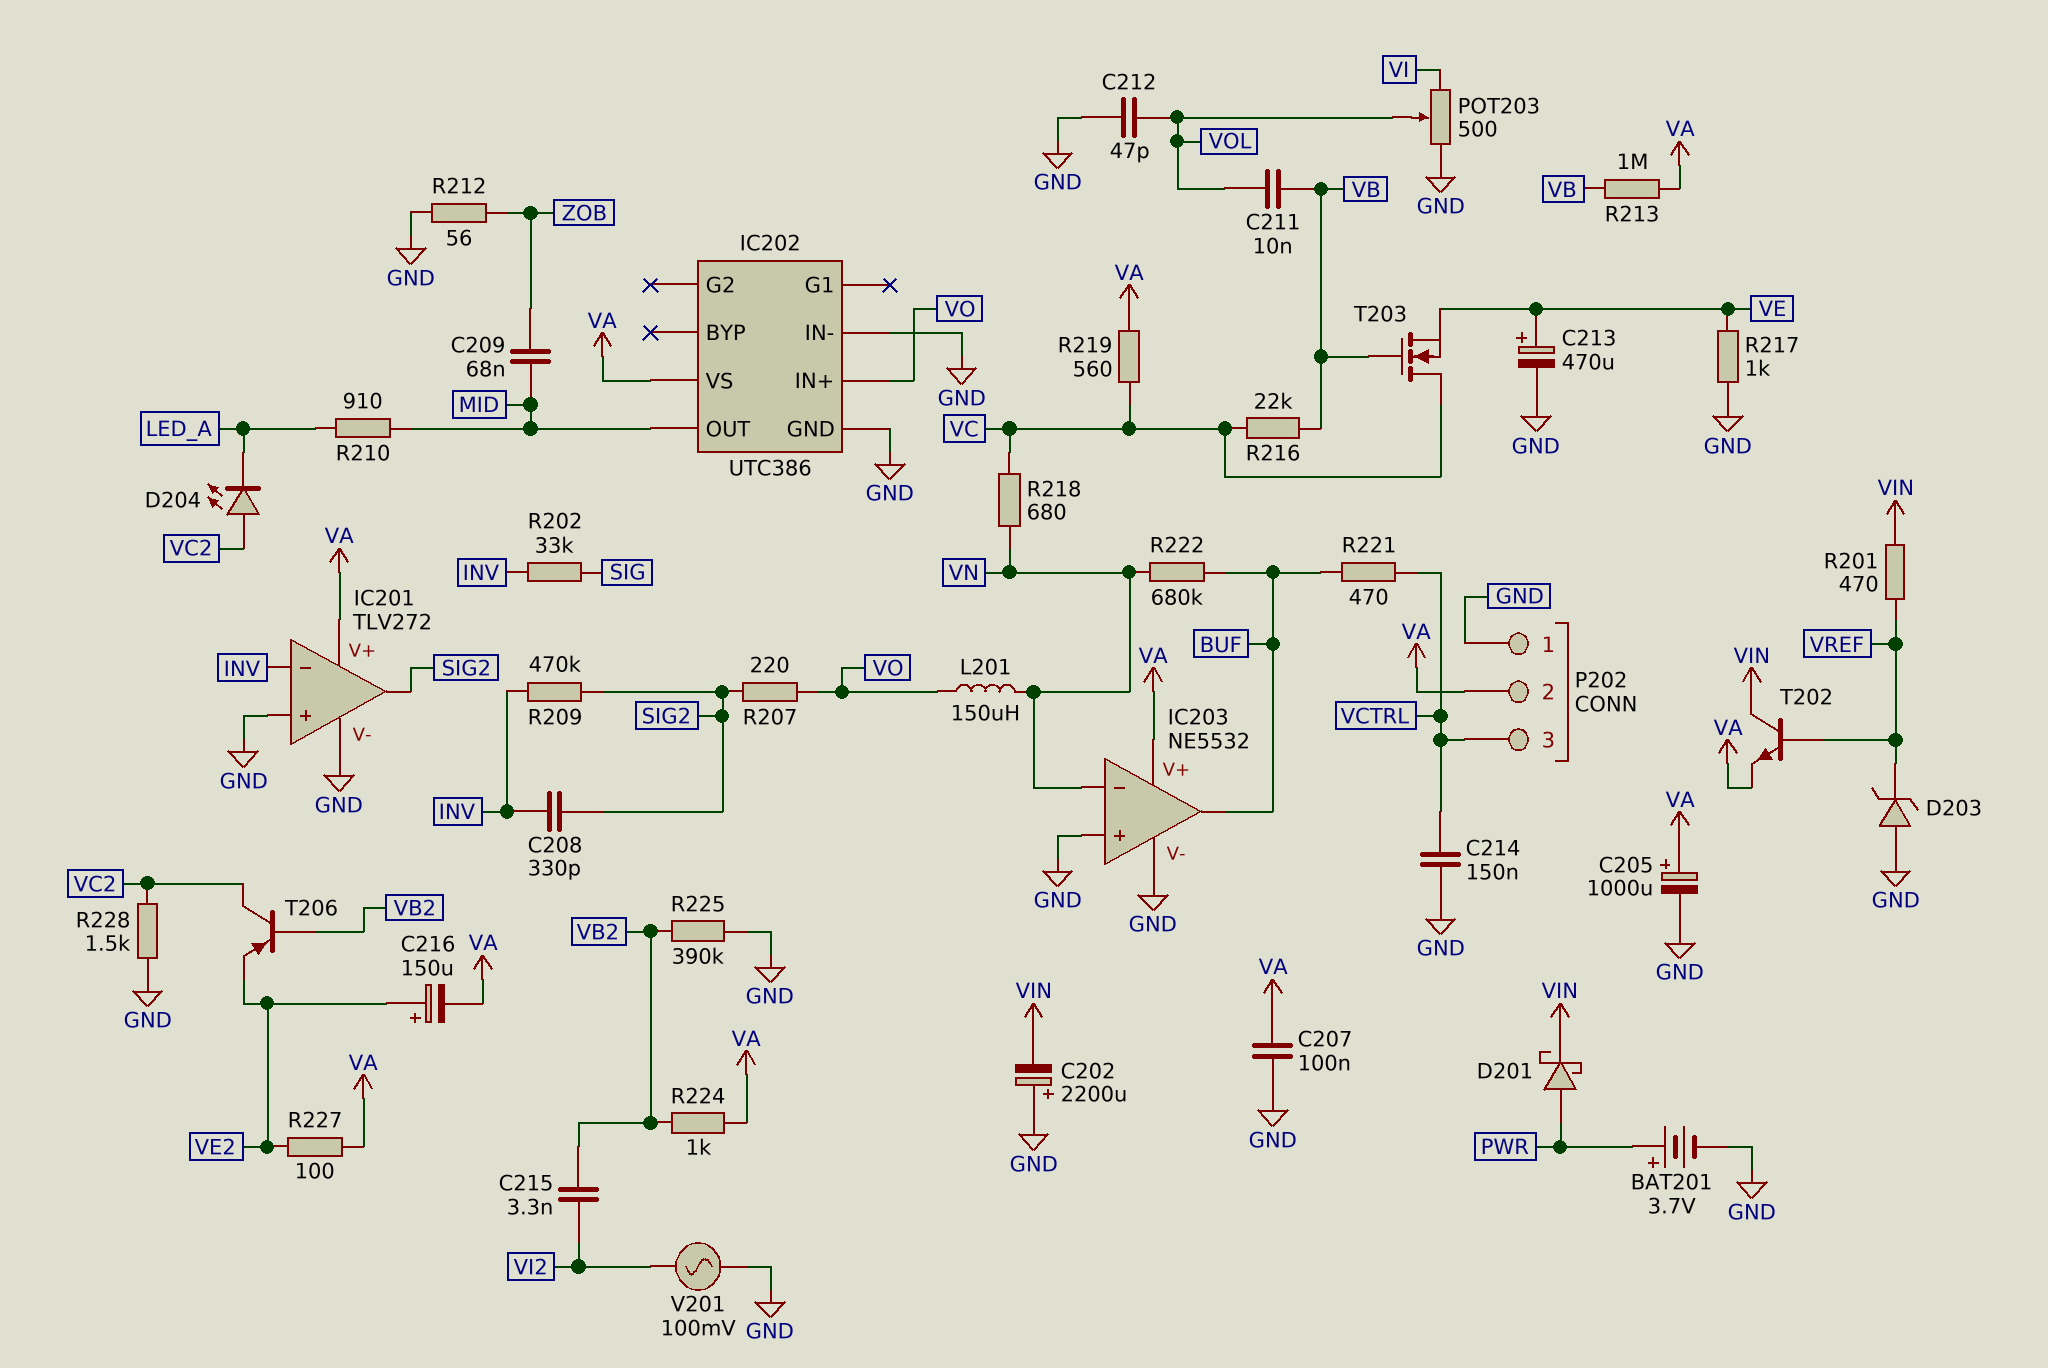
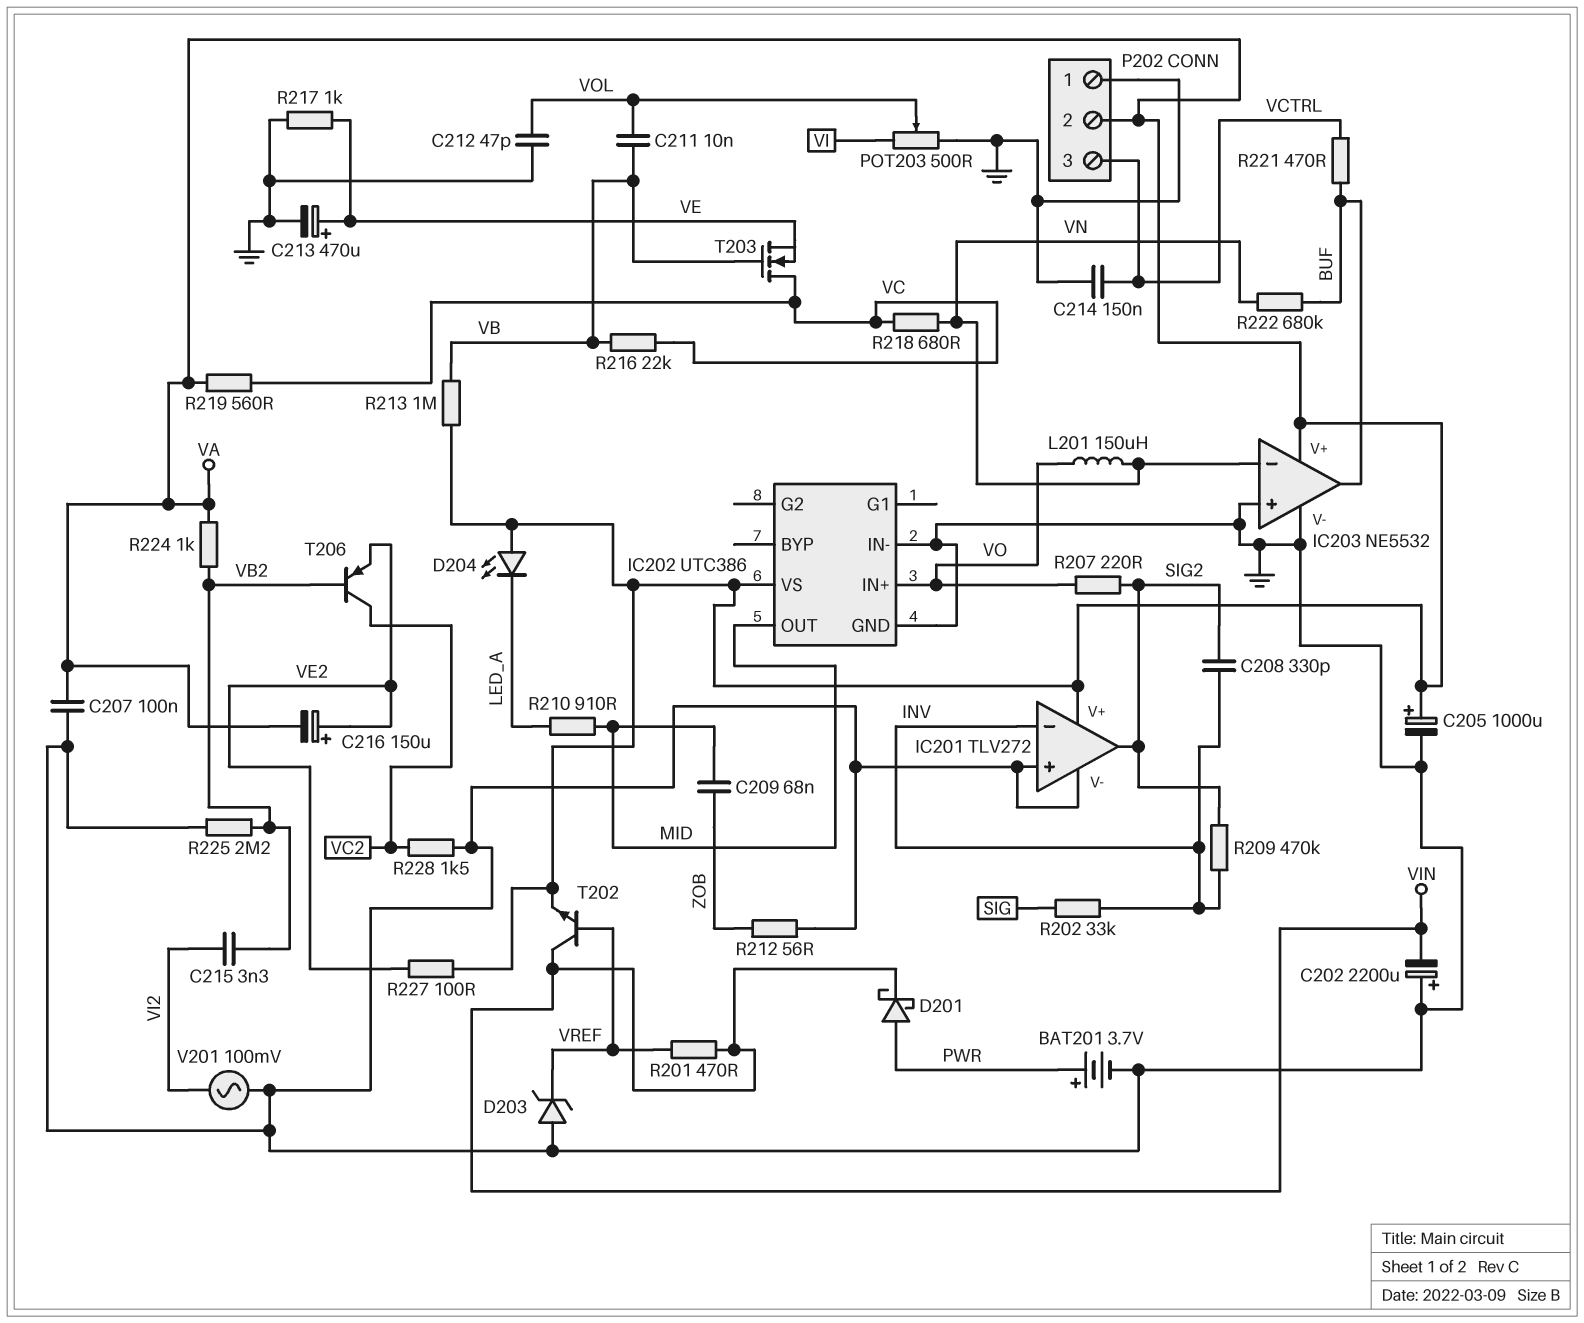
D204: LED (A VC2, K LED_A) -> LED (A VA, K LED_A)
R225: 390k (GND, VB2) -> 2.2M (GND, VB2)

